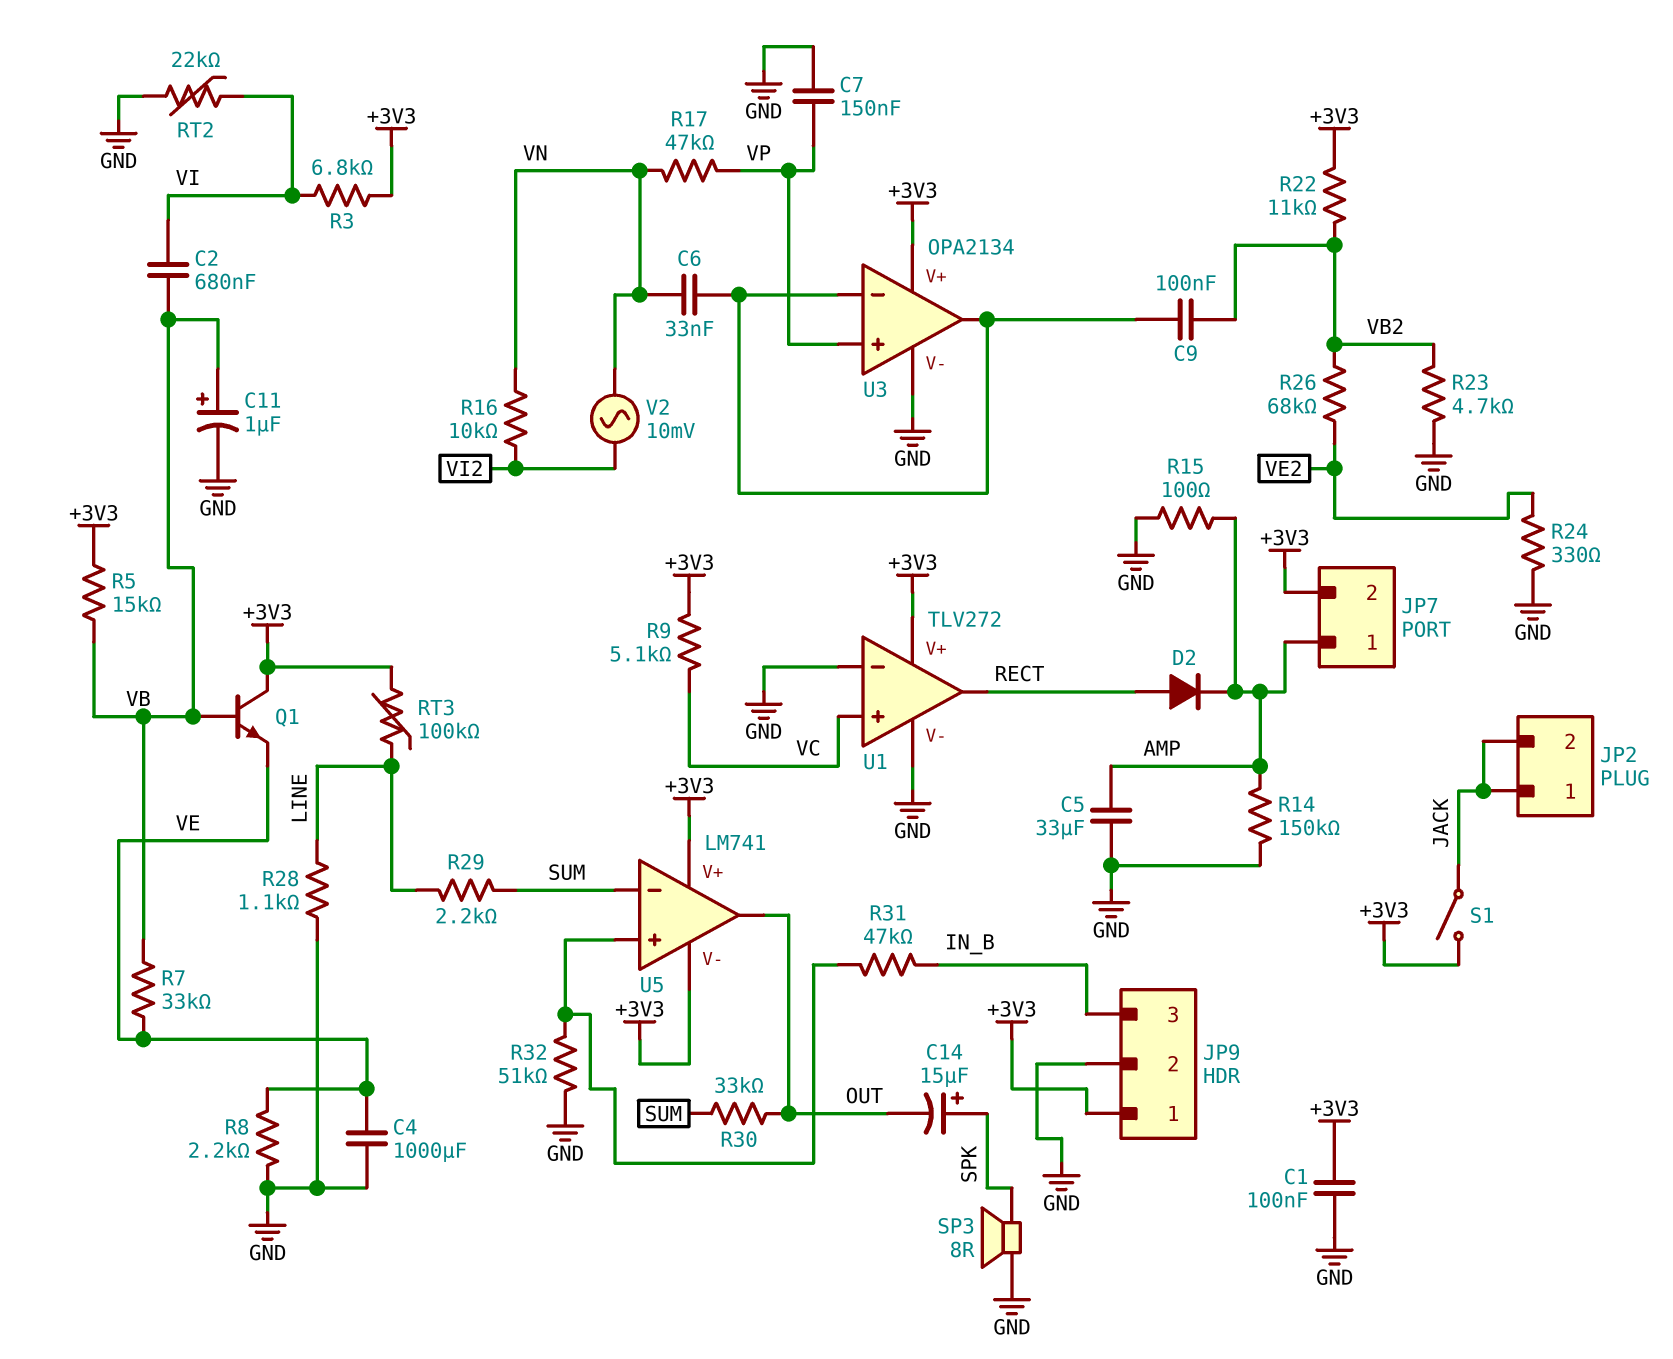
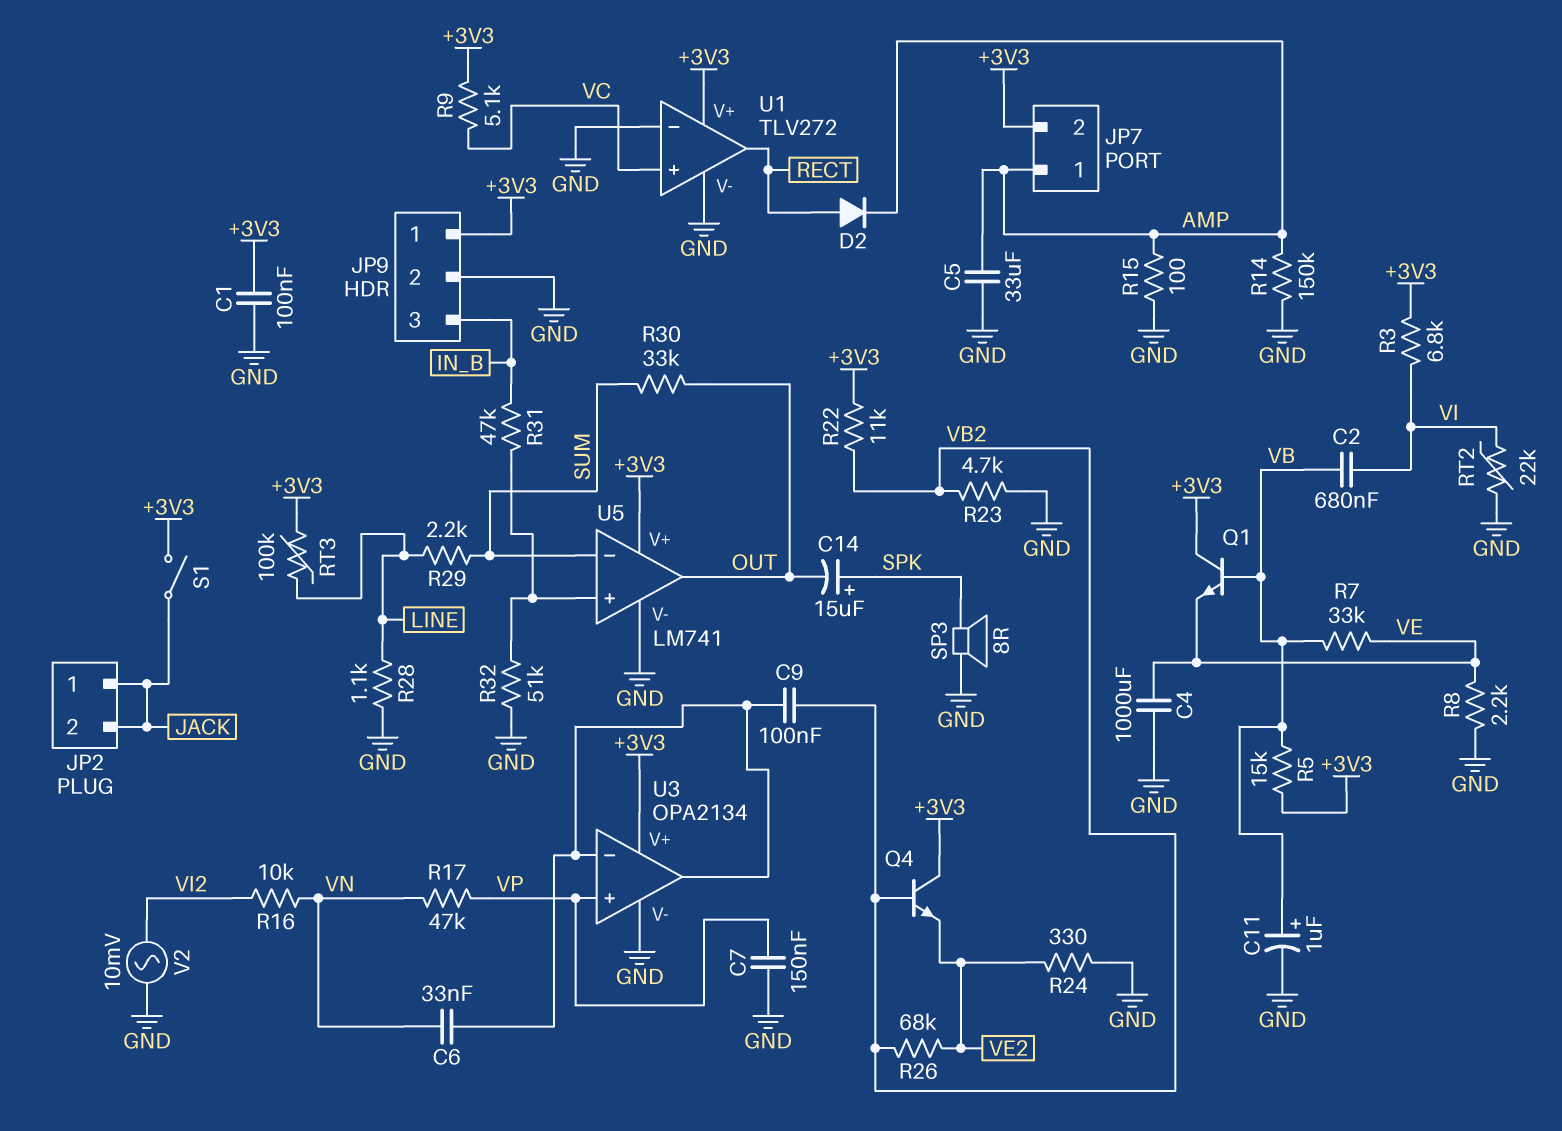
Q4: none -> NPN (B VB2, C +3V3, E VE2)
U5 pin V-: +3V3 -> GND
V2: AC 10mV (VI2, VN) -> AC 10mV (GND, VI2)

